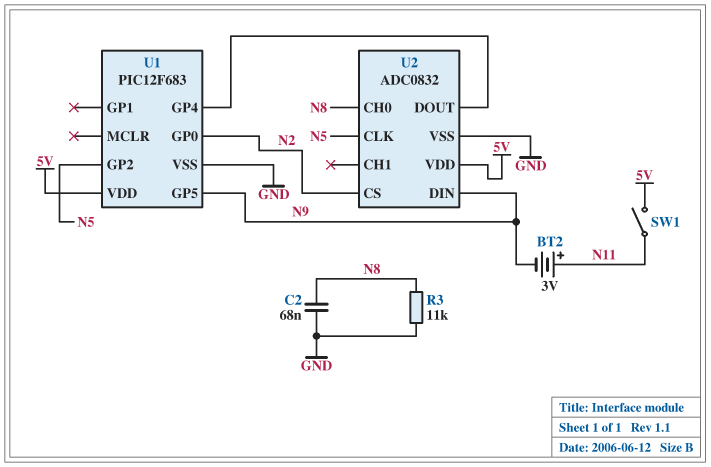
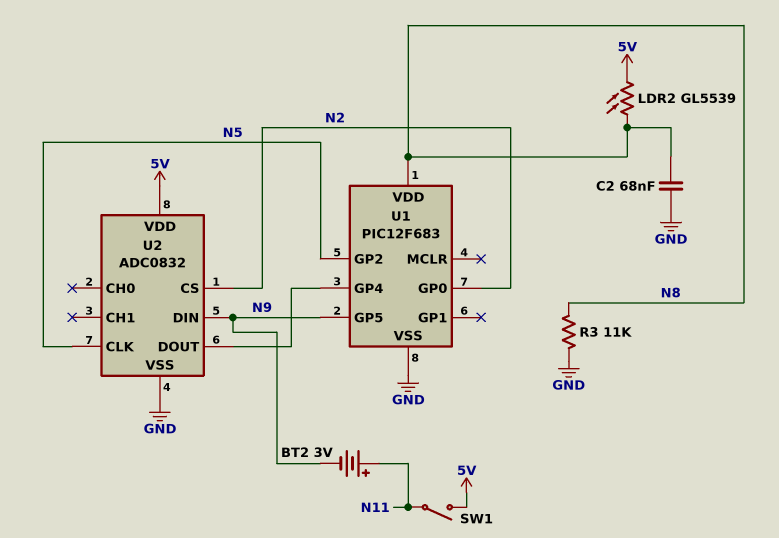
LDR2: none -> GL5539 (5V, N8)
U1 pin VDD: 5V -> N8
U2 pin CH0: N8 -> none

